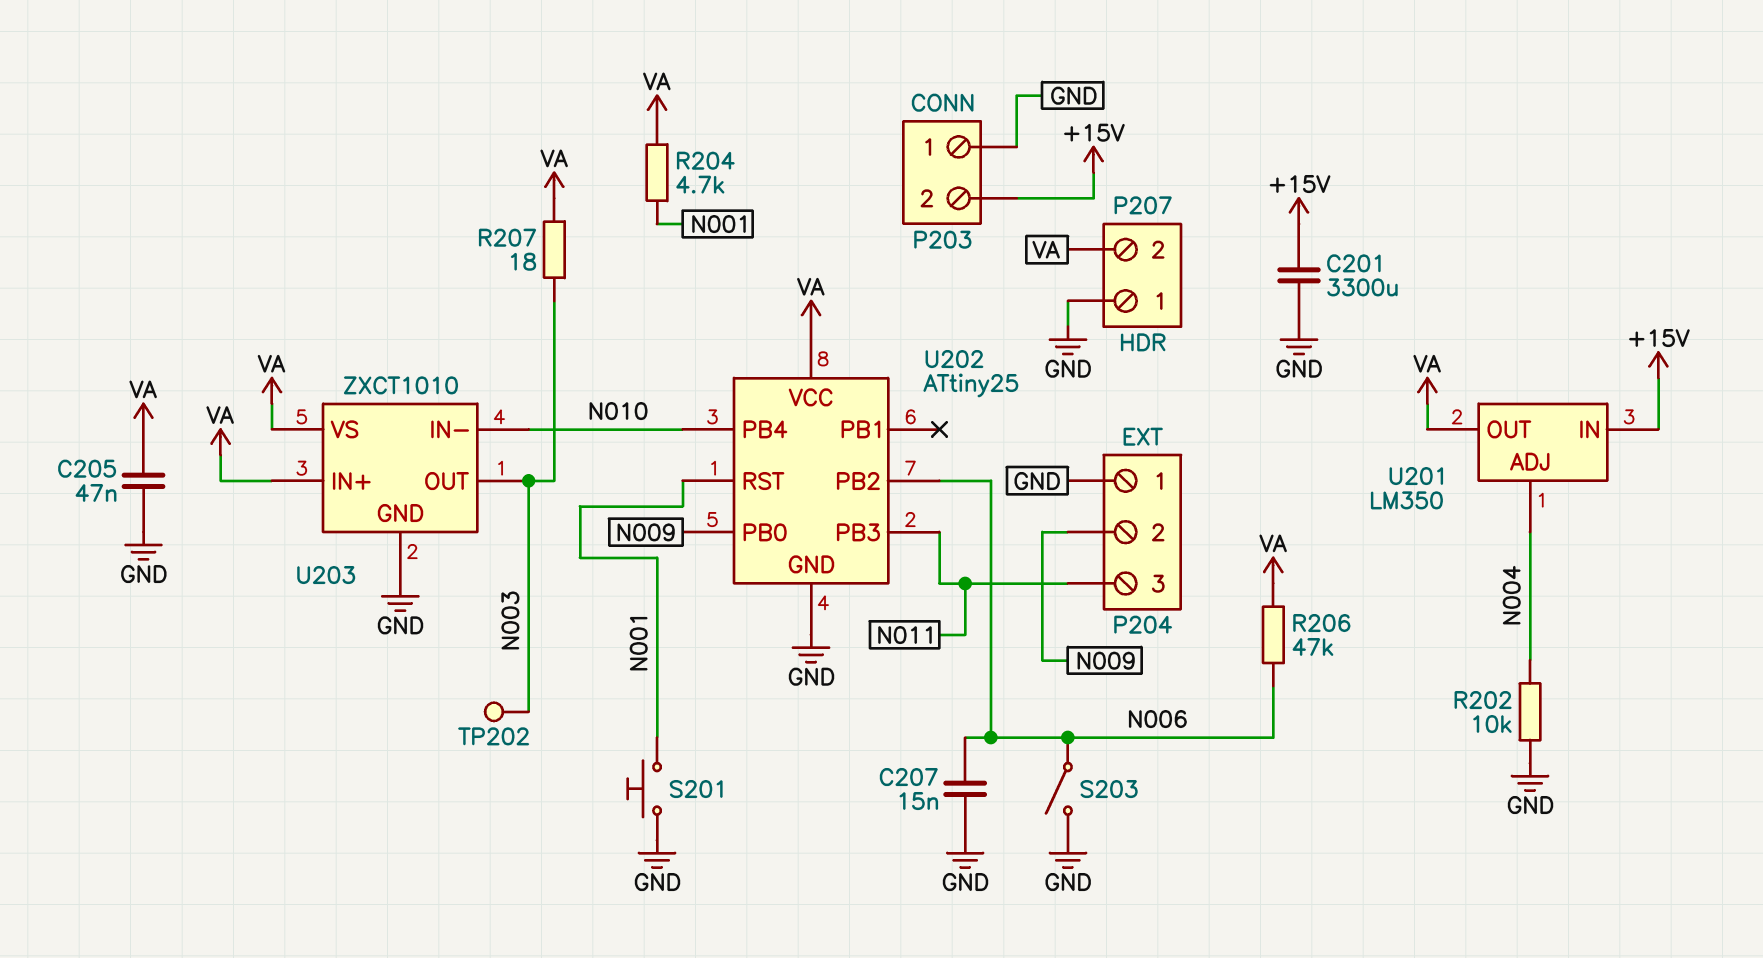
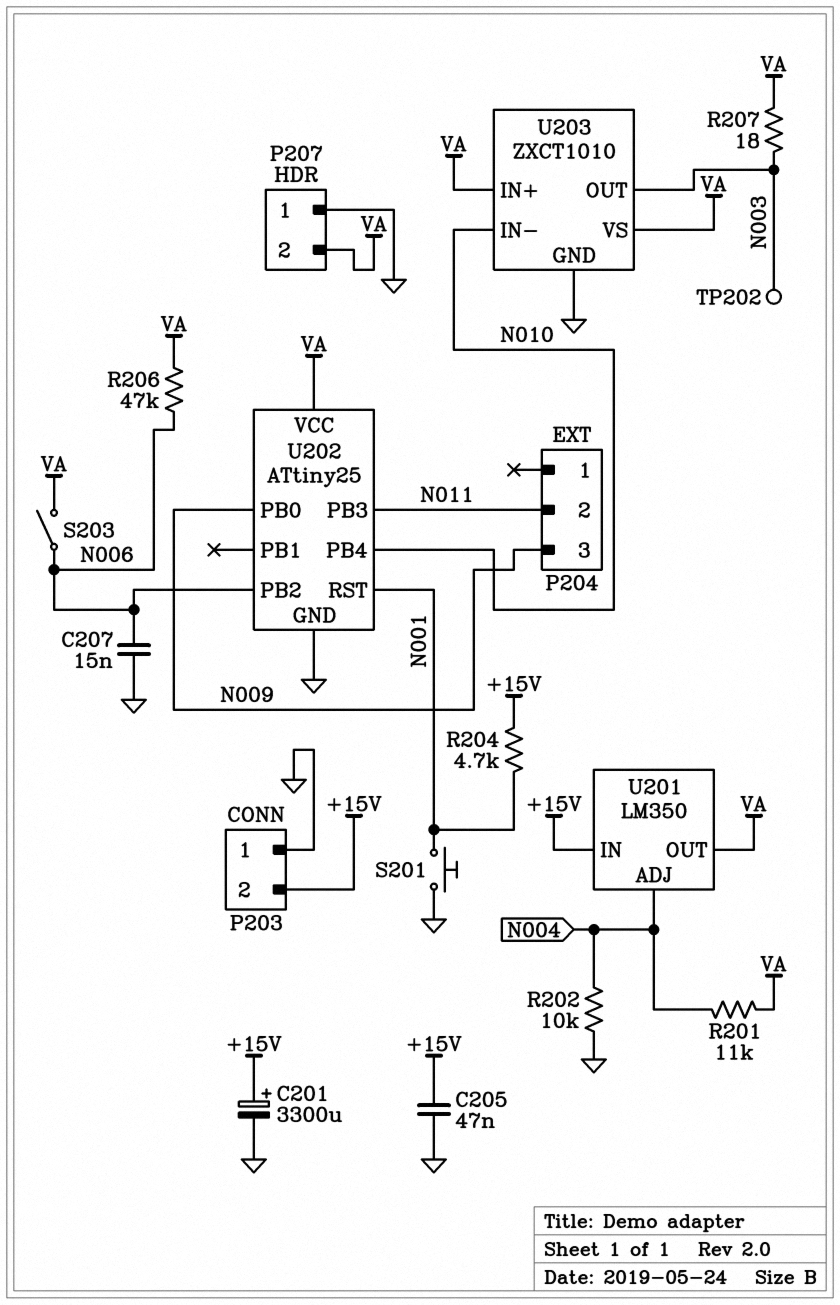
C201: 3300uF (+15V, GND) -> 3300uF (plus +15V, minus GND)
C205: 47nF (GND, VA) -> 47nF (+15V, GND)
P204 pin 1: GND -> none
P204 pin 2: N009 -> N011
P204 pin 3: N011 -> N009
R201: none -> 11k (N004, VA)
R204: 4.7k (N001, VA) -> 4.7k (+15V, N001)
S203: switch (GND, N006) -> switch (N006, VA)

